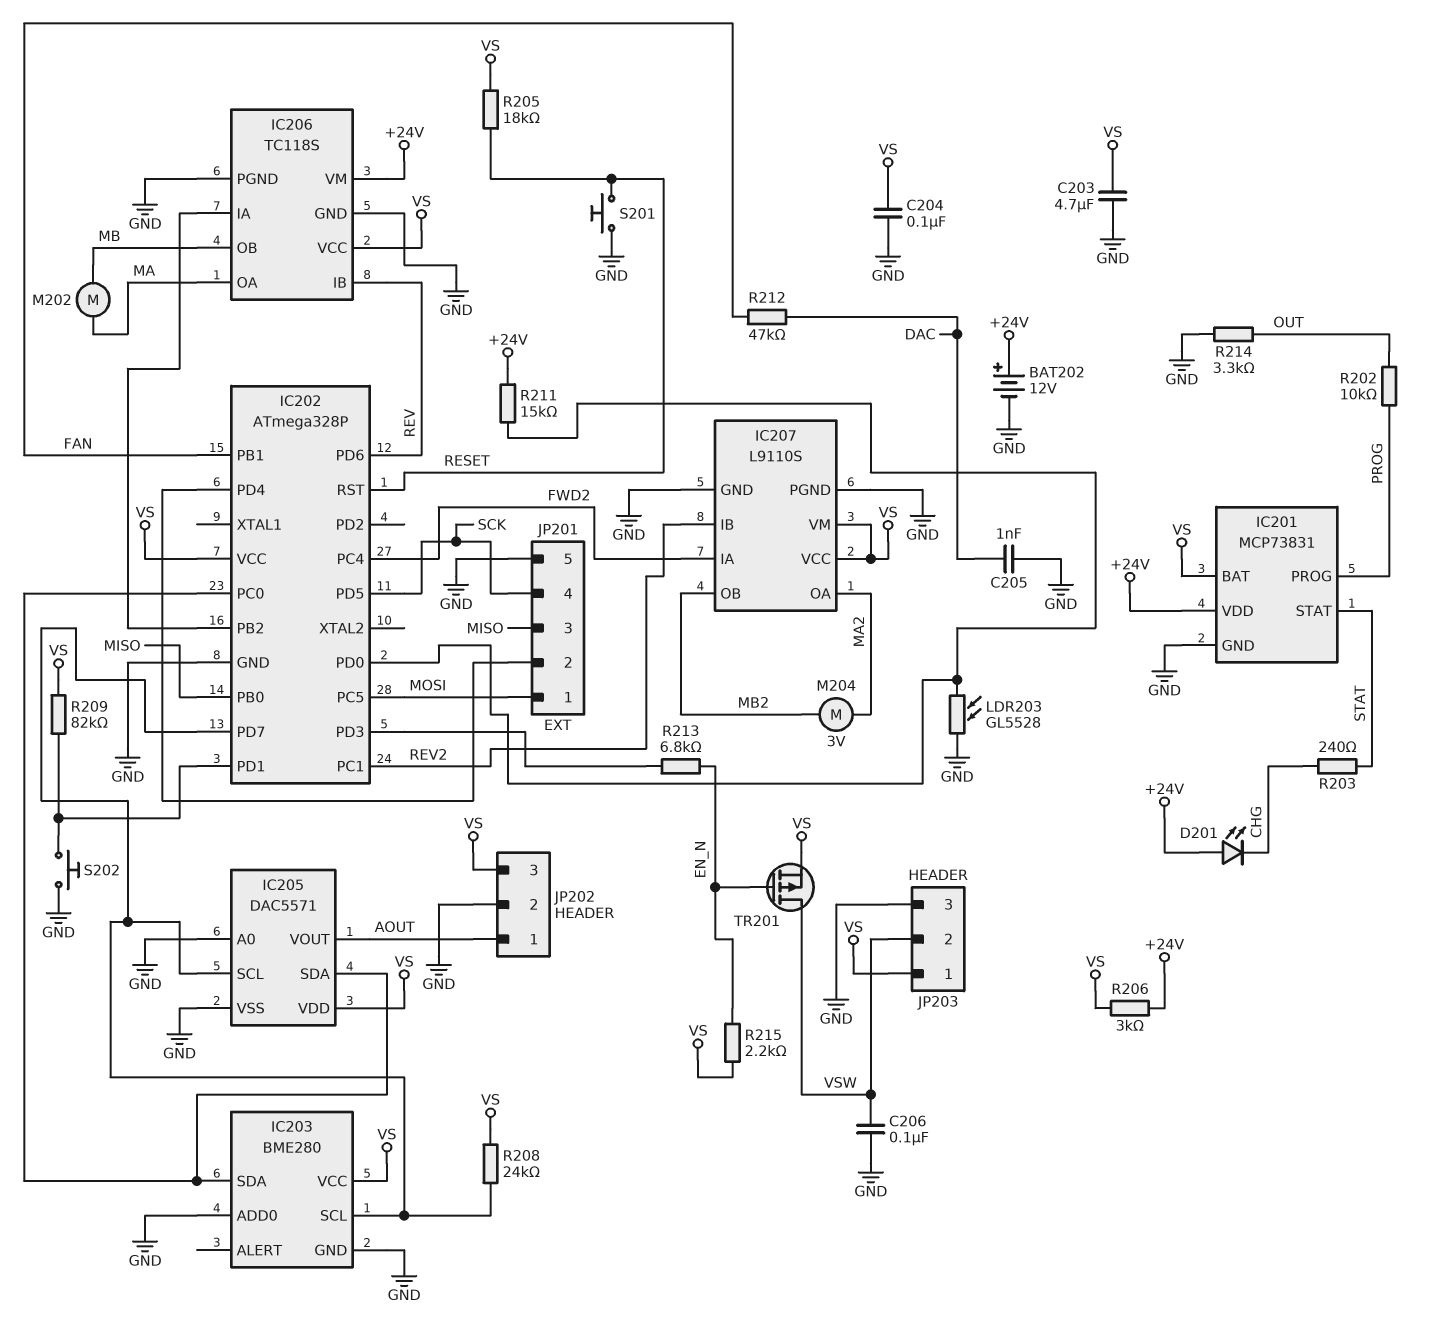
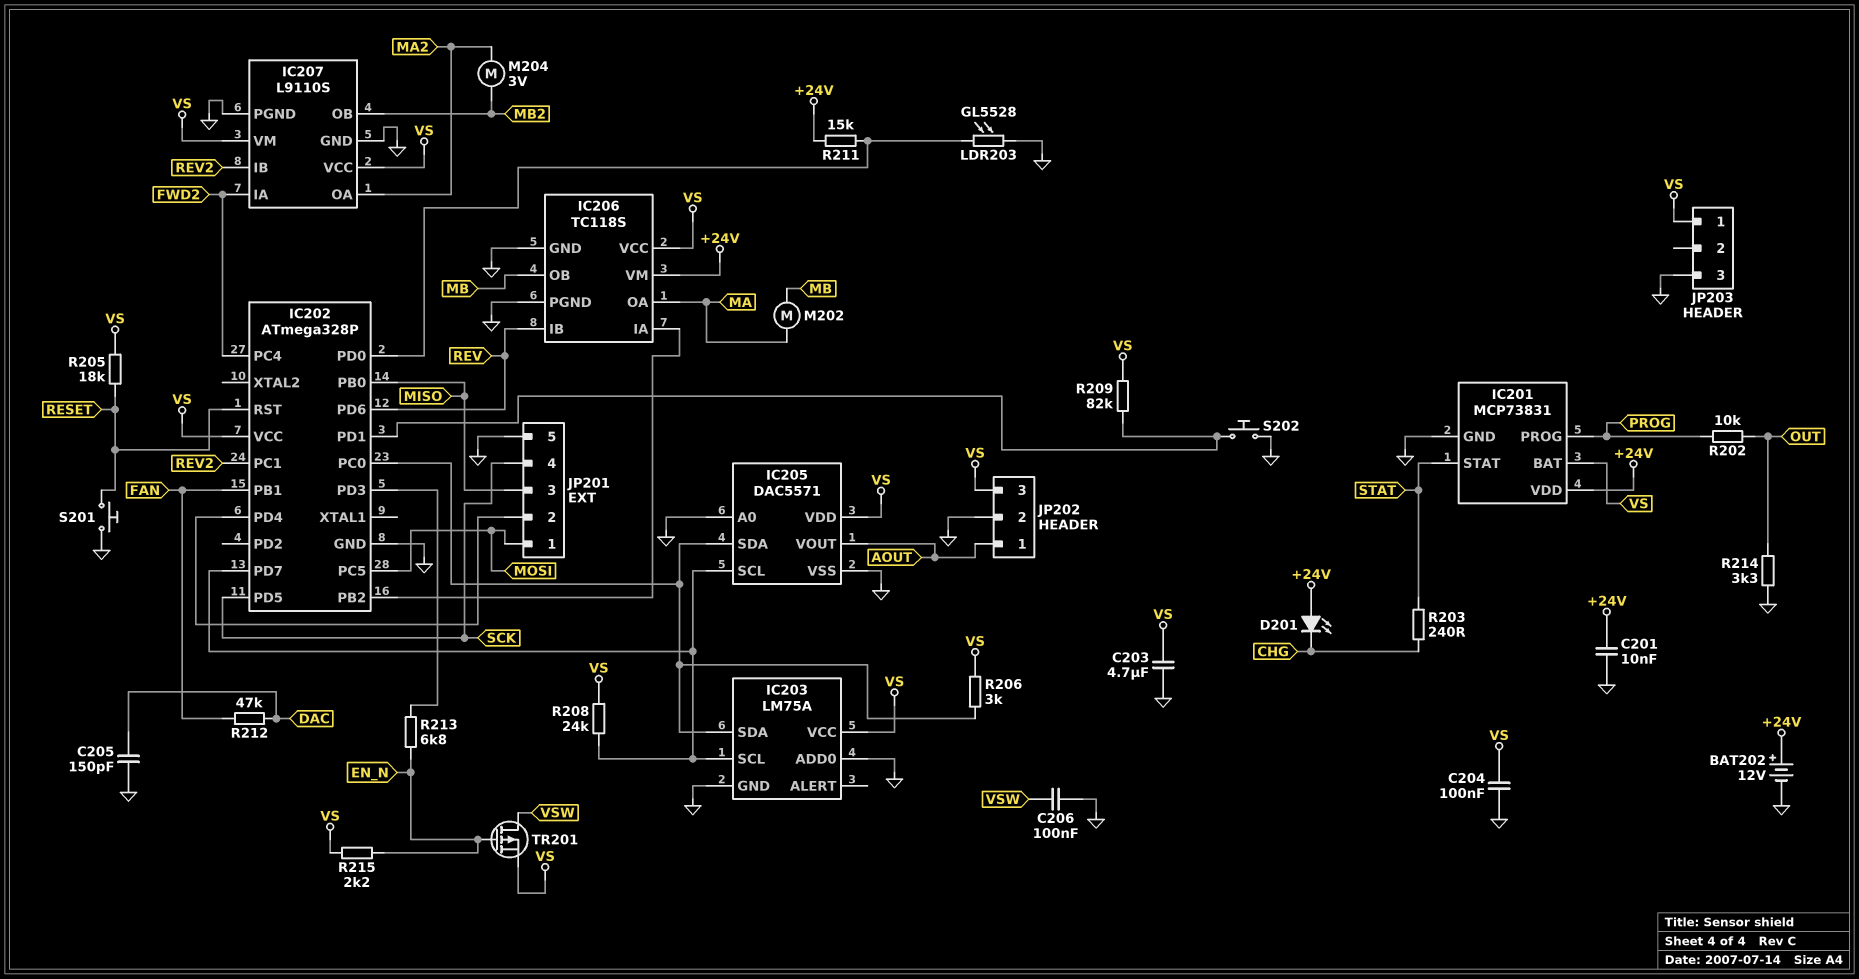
C201: none -> 10nF (+24V, GND)
C205: 1nF (DAC, GND) -> 150pF (DAC, GND)
IC203: BME280 -> LM75A
JP203 pin 2: VSW -> none
R206: 3k (+24V, VS) -> 3k (IC202/PC0, VS)

